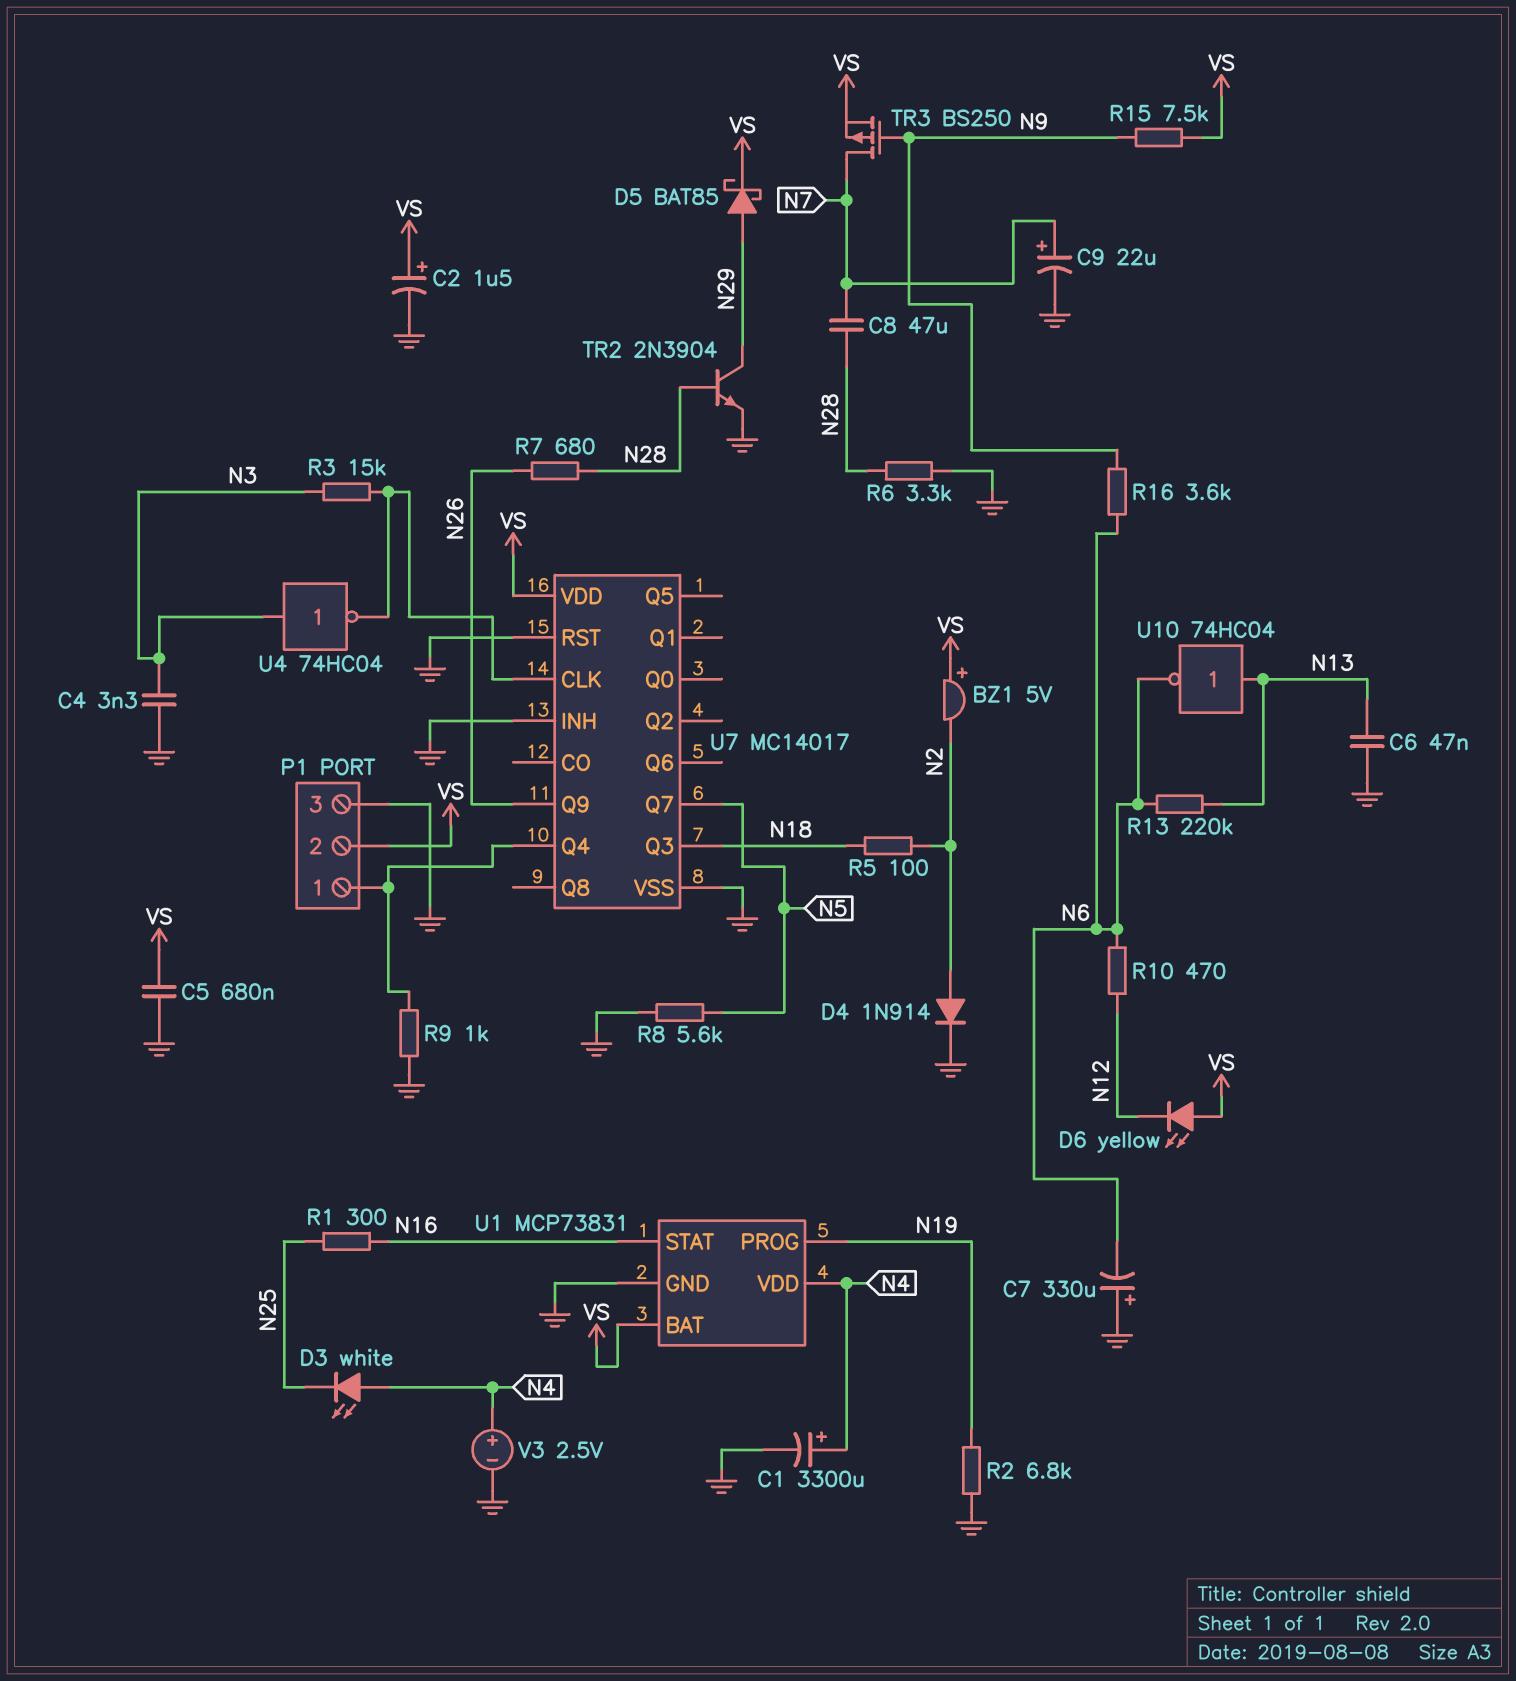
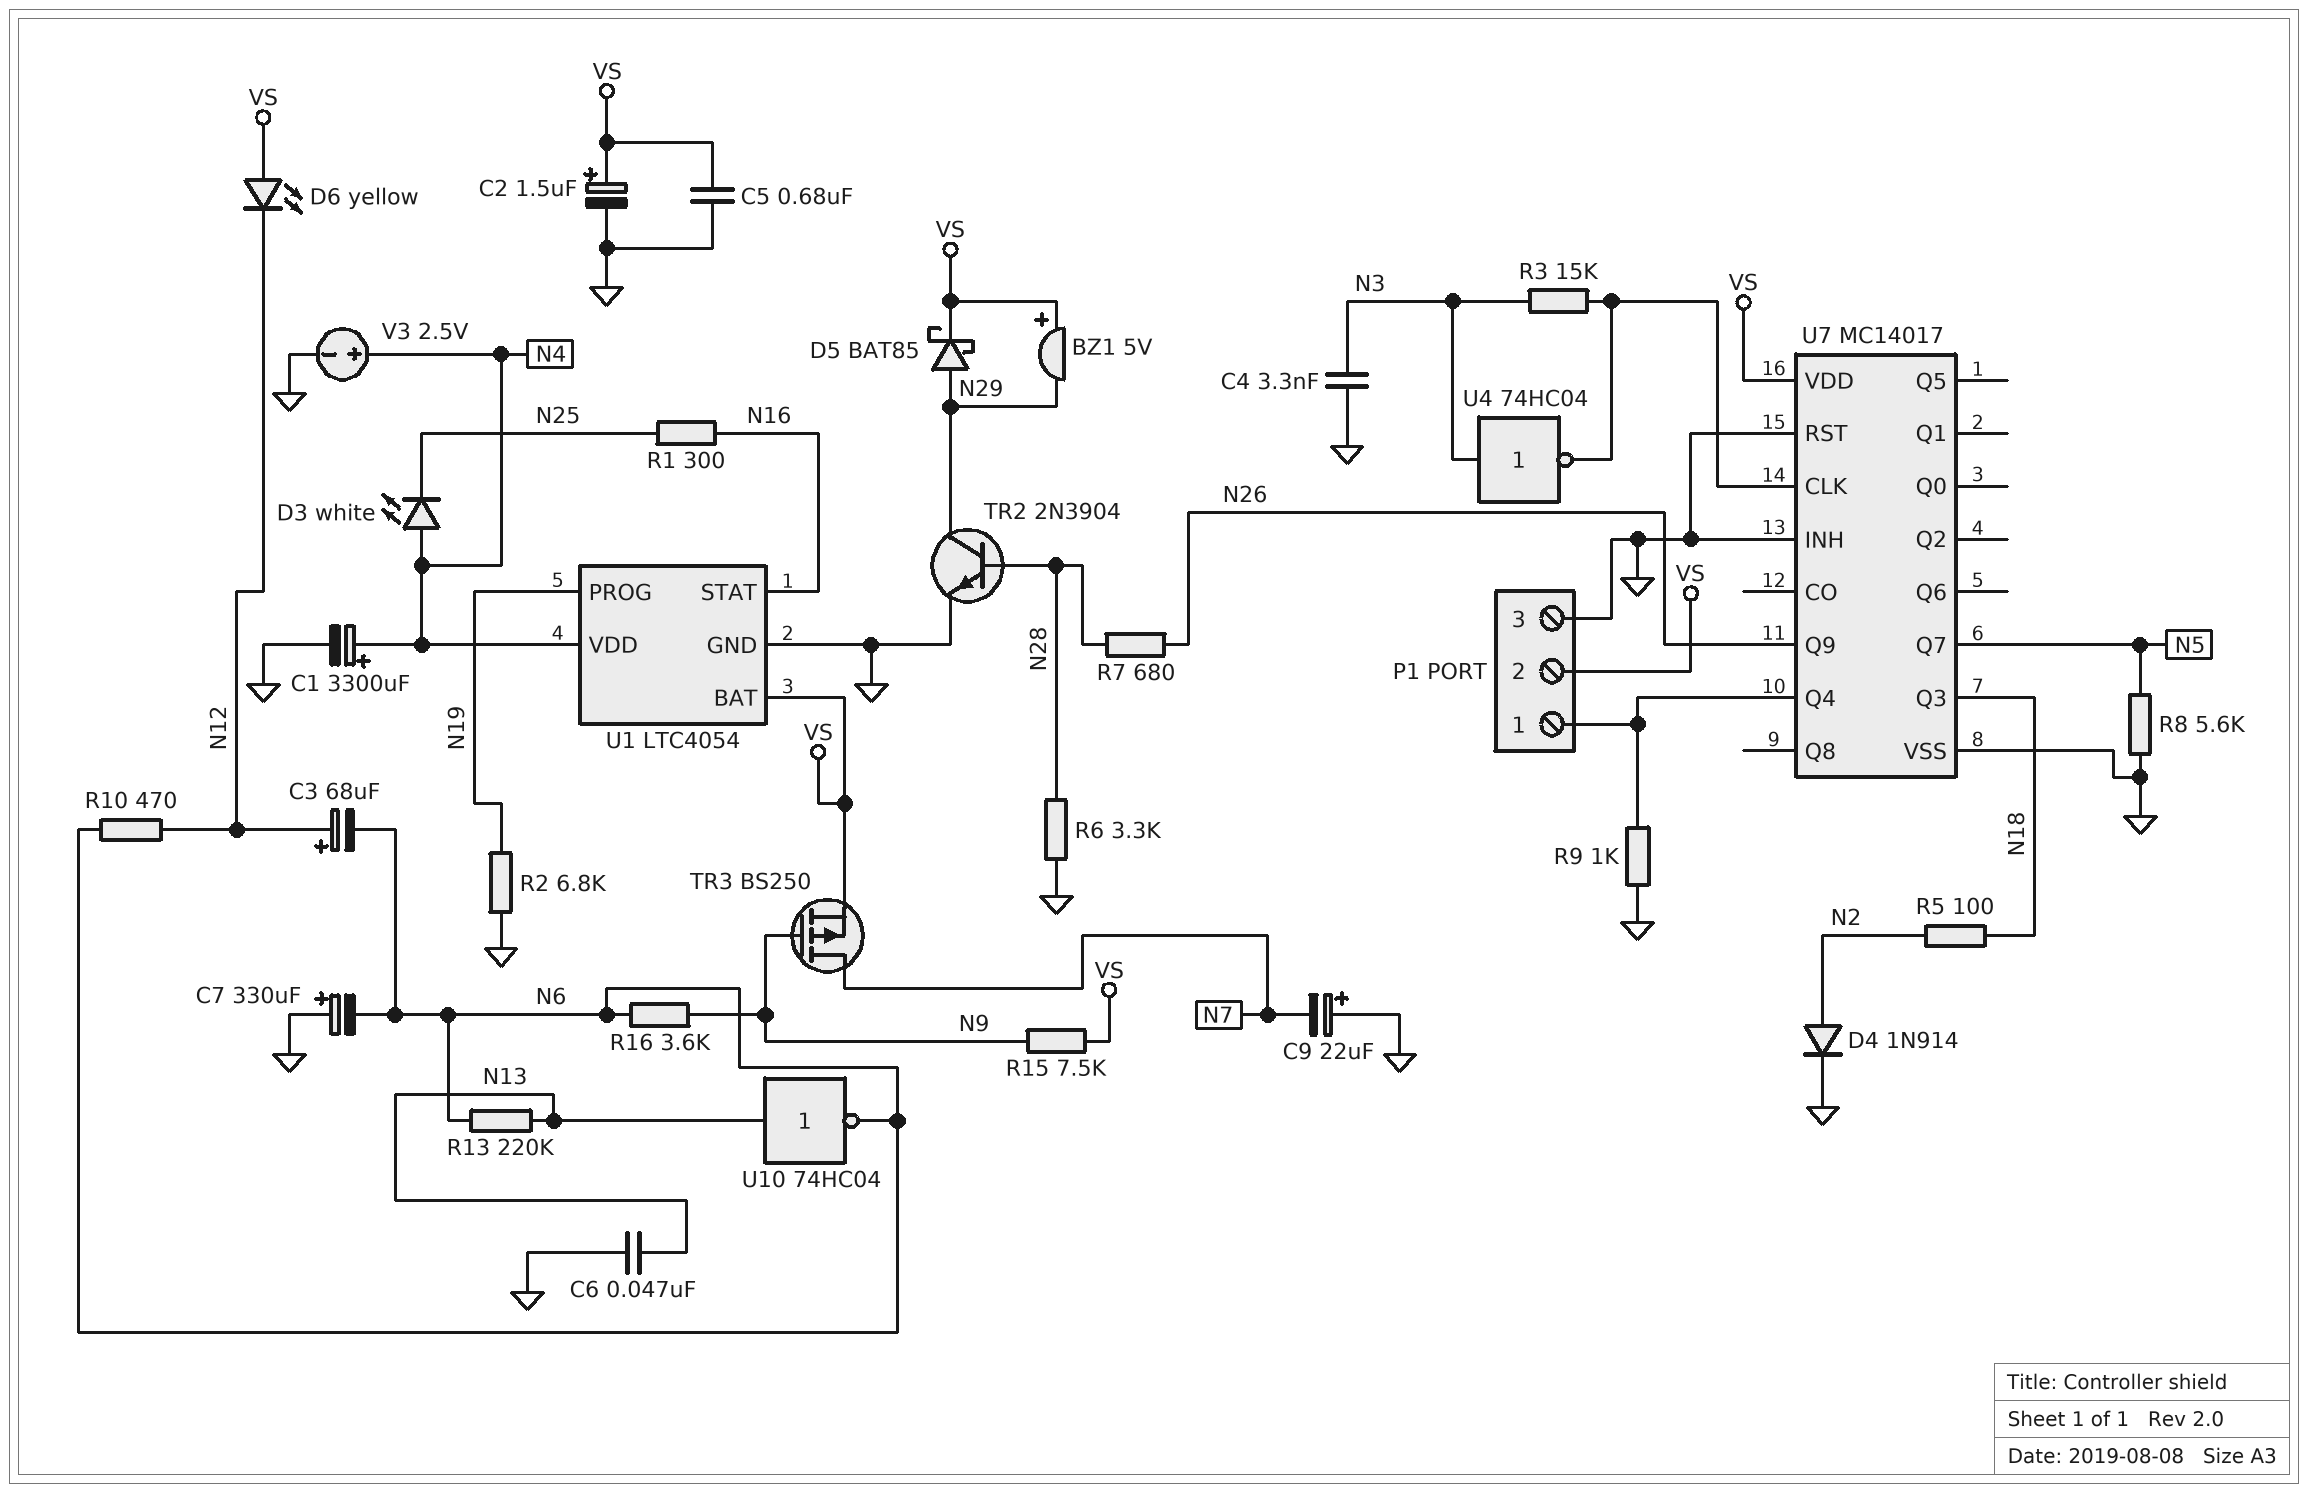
BZ1: buzzer 5V (plus VS, minus N2) -> buzzer 5V (plus VS, minus N29)
C3: none -> 68uF (plus N12, minus N6)
C8: 47uF (N7, N28) -> none
C9: 22uF (plus N7, minus GND) -> 22uF (plus GND, minus N7)
U1: MCP73831 -> LTC4054

